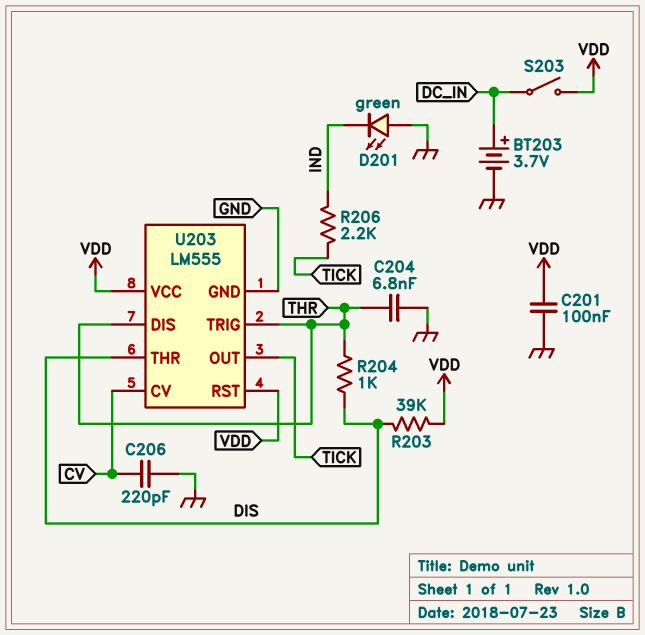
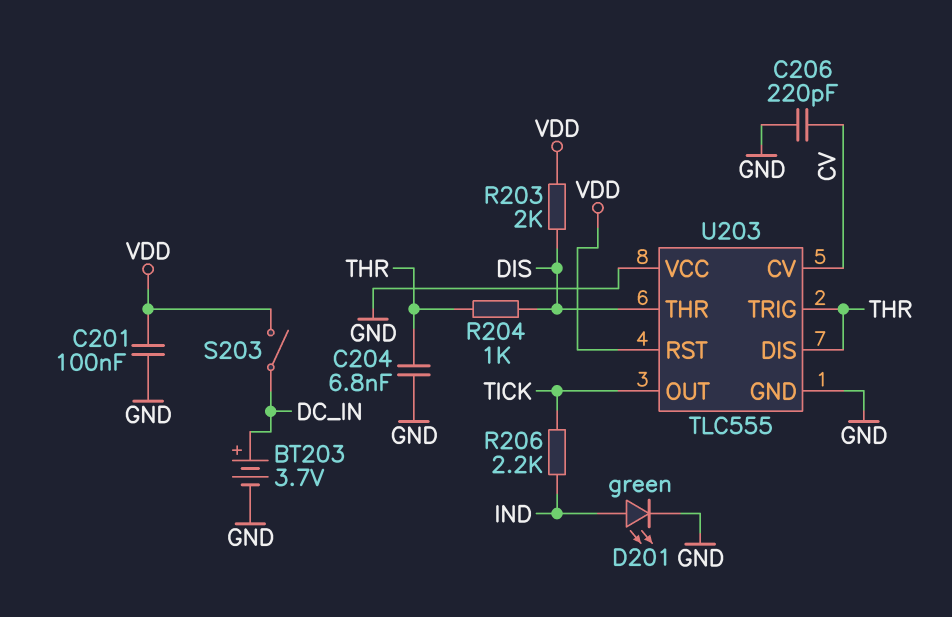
D201: LED green (A GND, K IND) -> LED green (A IND, K GND)
R203: 39k (DIS, VDD) -> 2k (DIS, VDD)
U203: LM555 -> TLC555
U203 pin VCC: VDD -> GND

